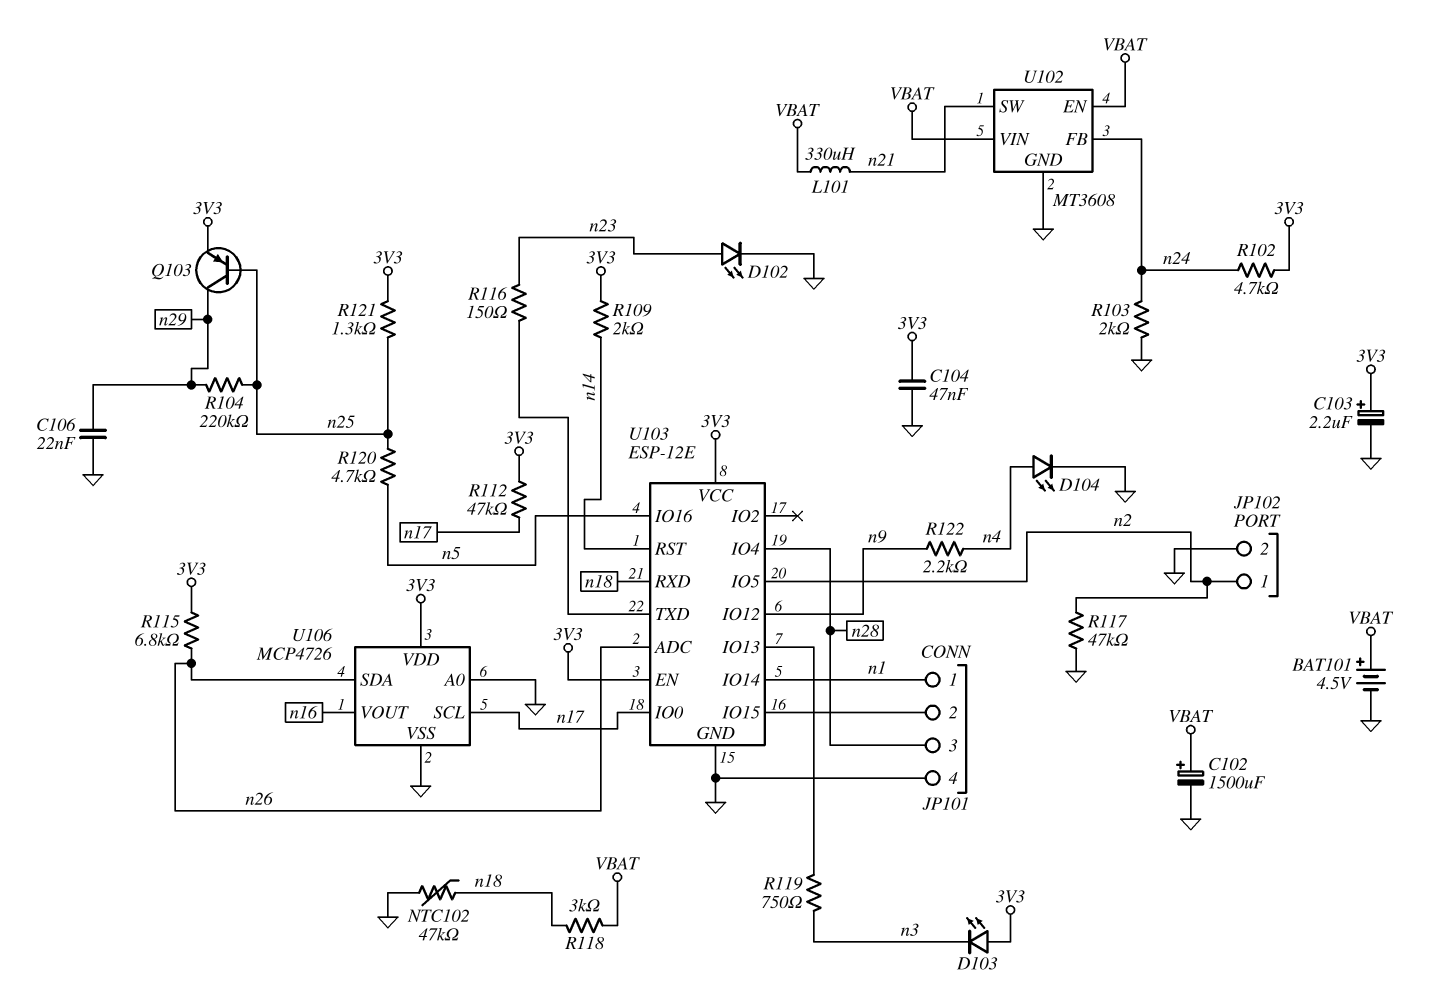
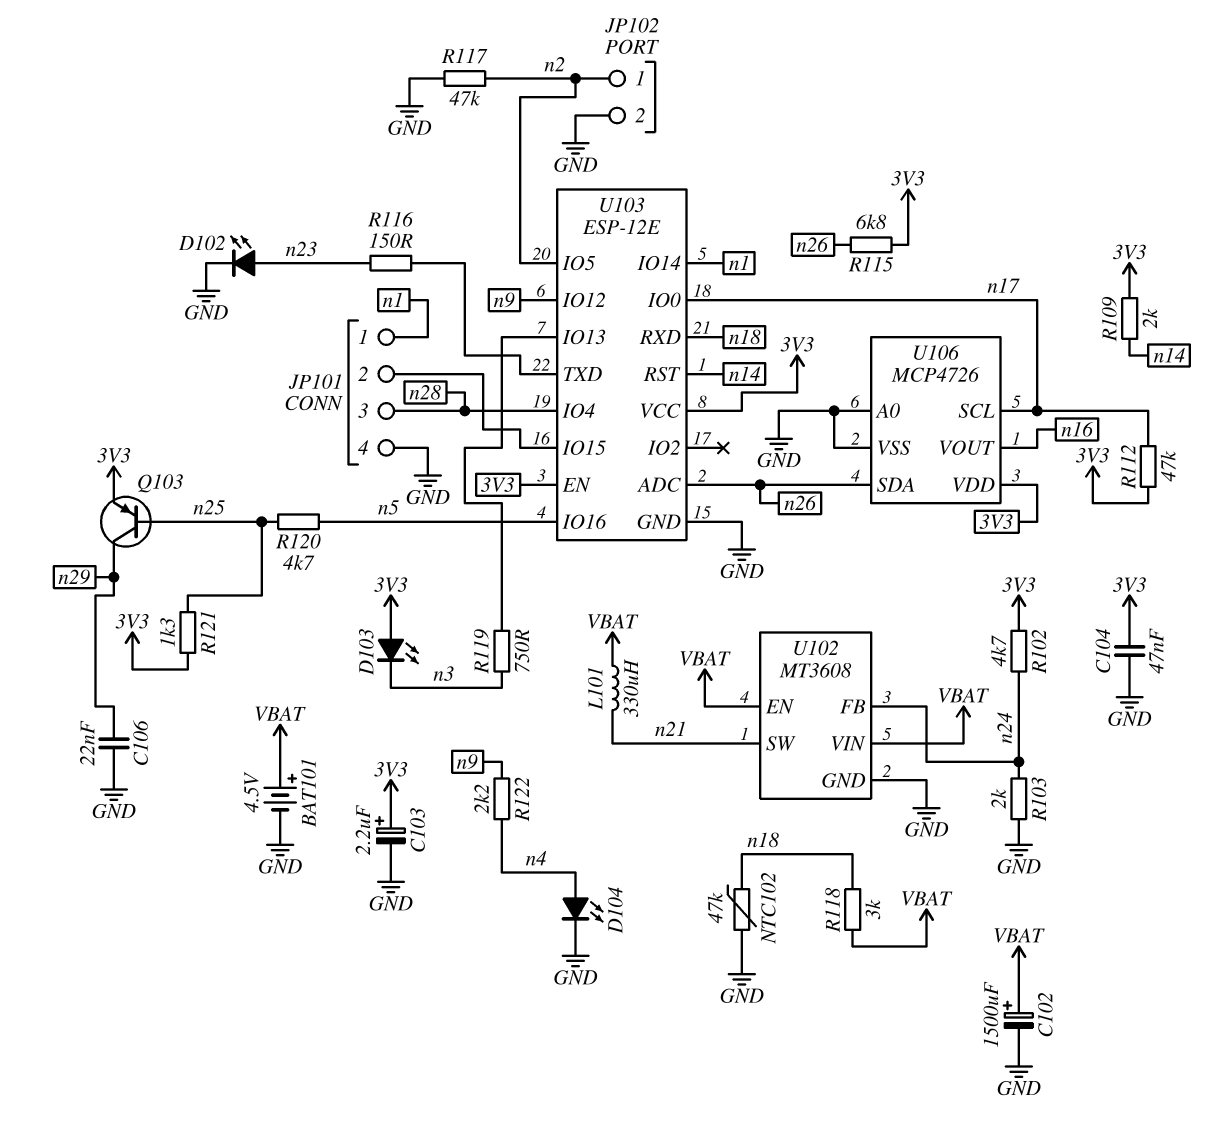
R104: 220k (n25, n29) -> none

